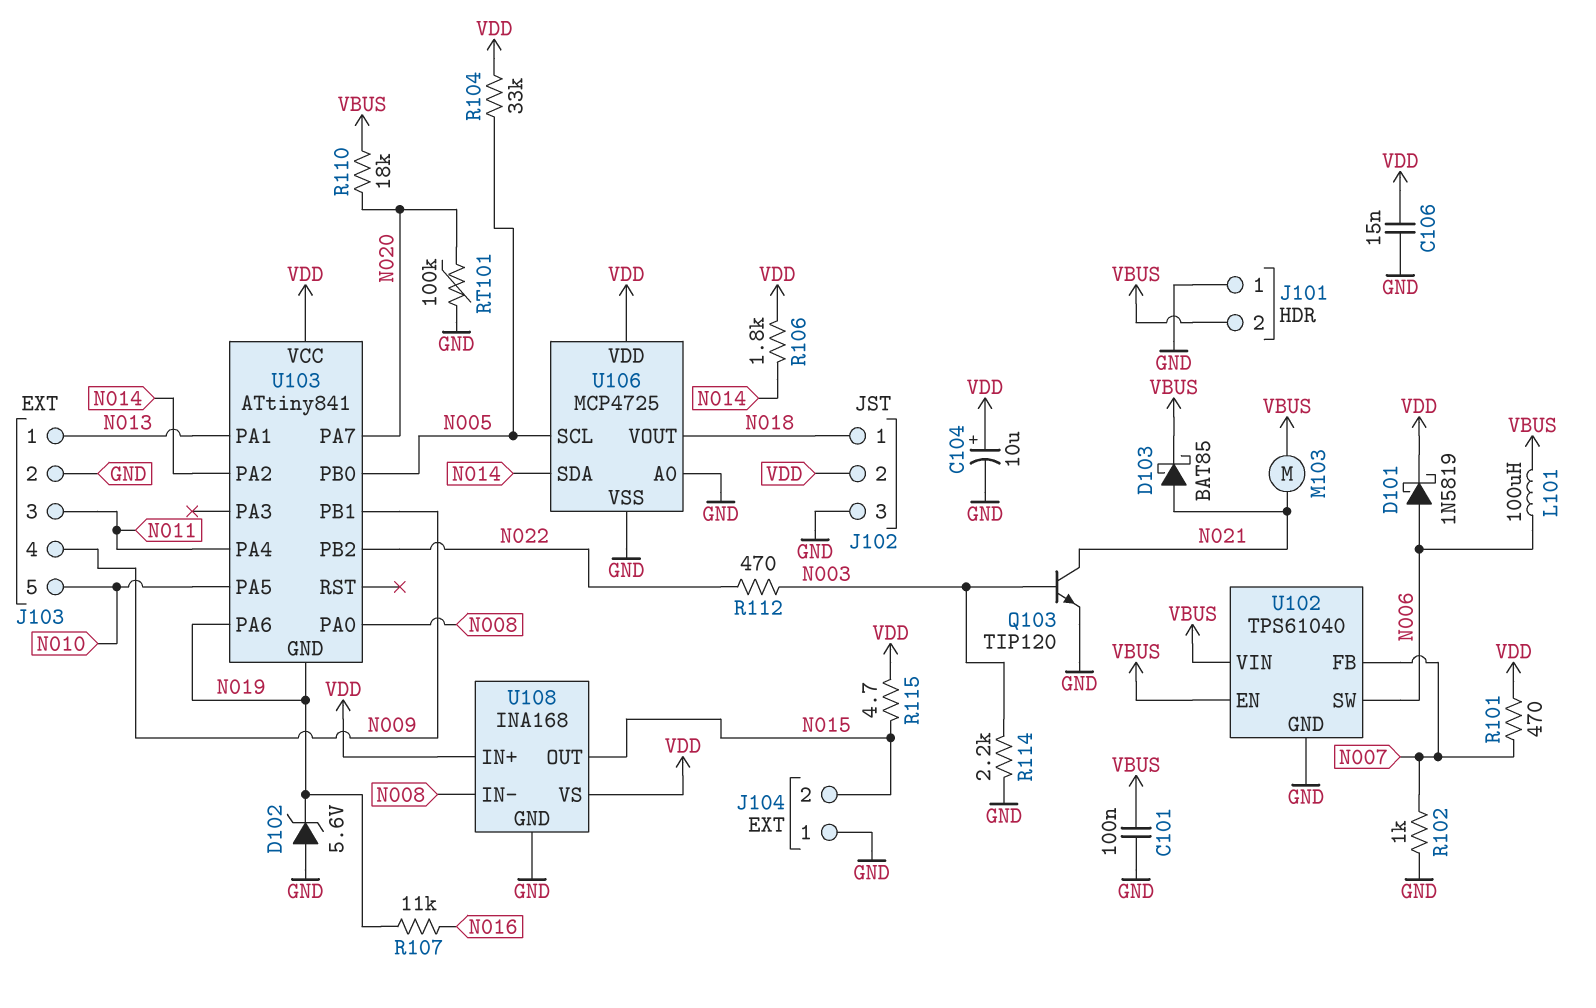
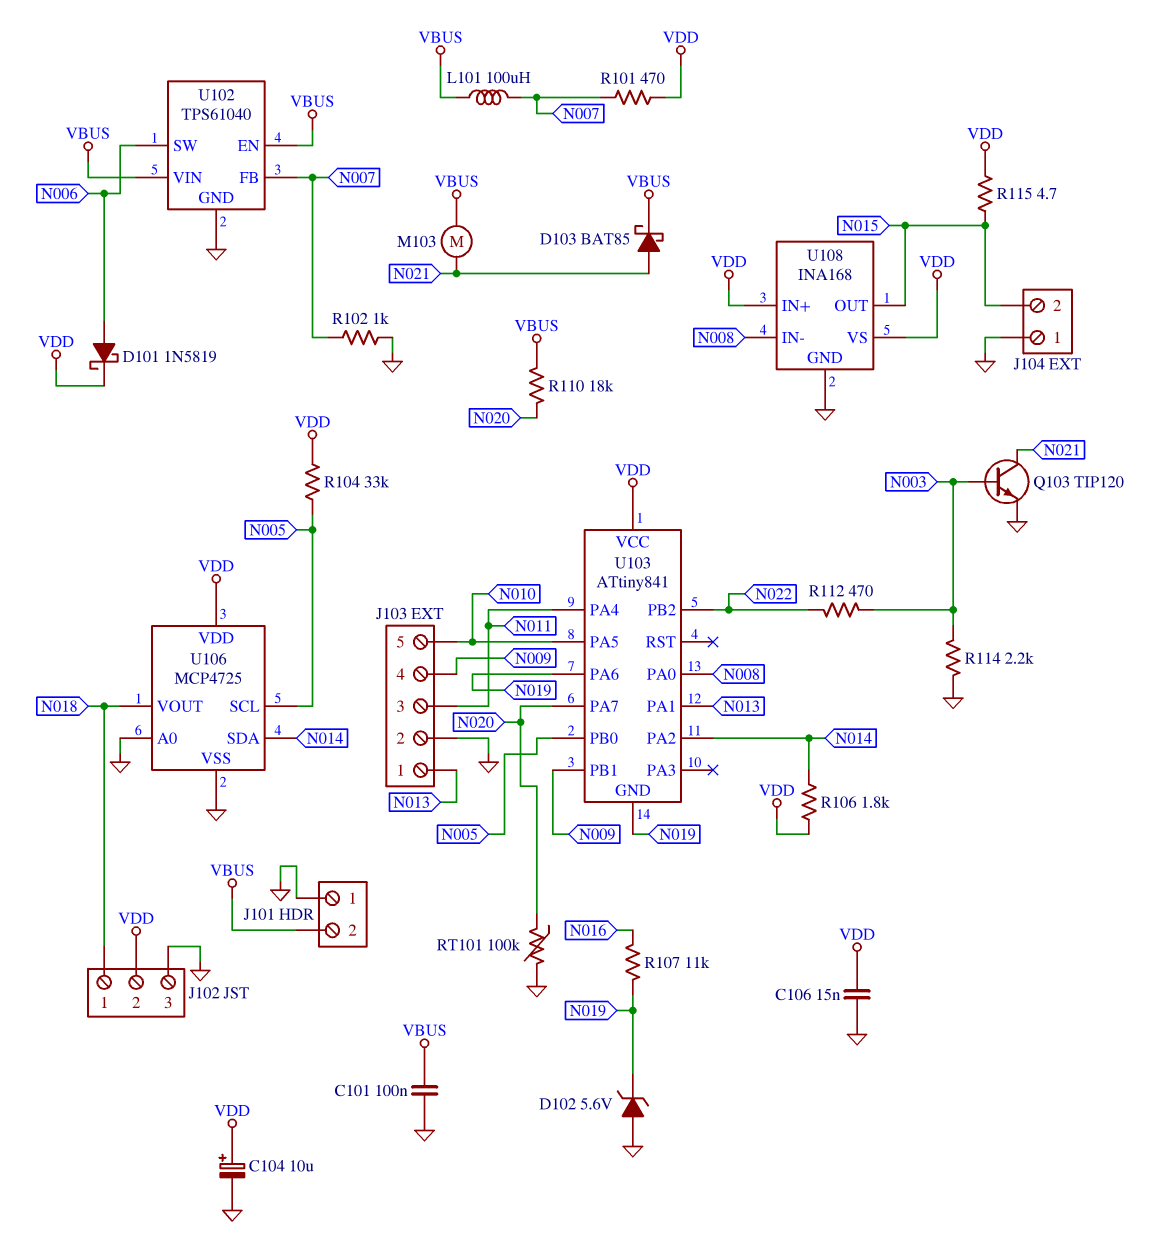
L101: 100uH (N006, VBUS) -> 100uH (N007, VBUS)

